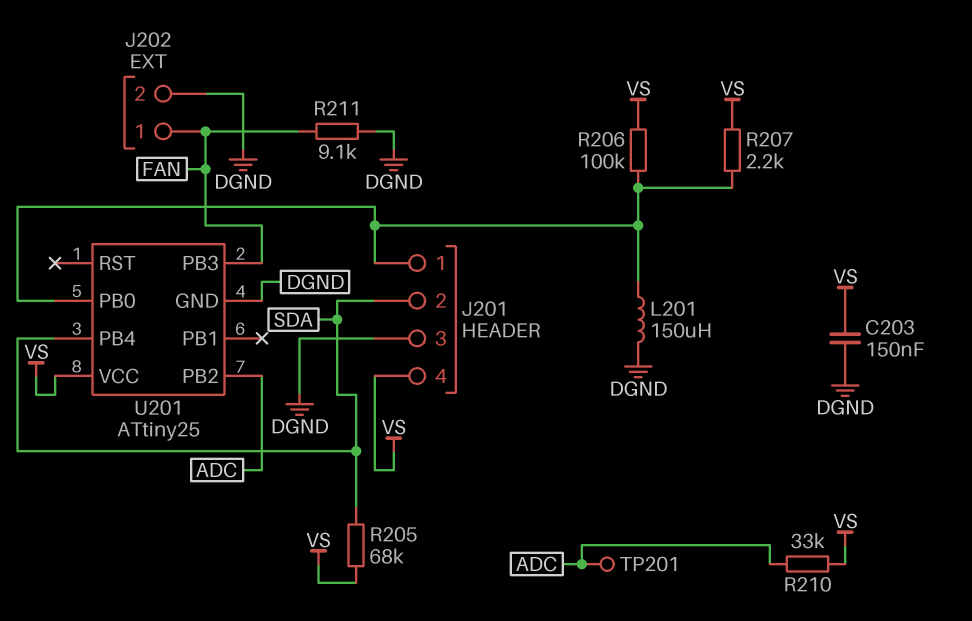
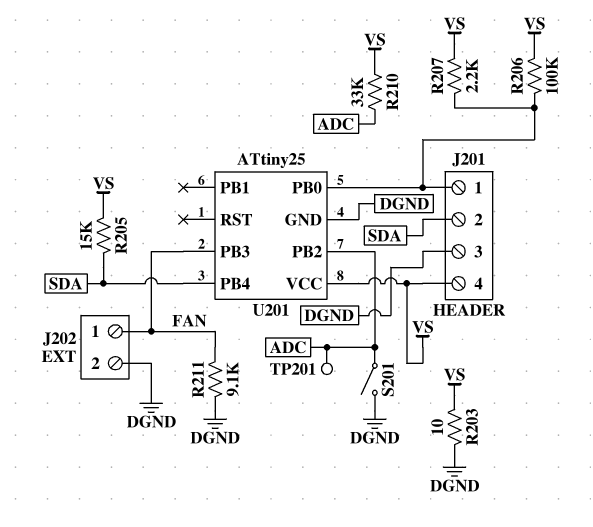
C203: 150nF (DGND, VS) -> none
L201: 150uH (DGND, J201/1) -> none
R203: none -> 10 (DGND, VS)
R205: 68k (SDA, VS) -> 15k (SDA, VS)
S201: none -> switch (ADC, DGND)

